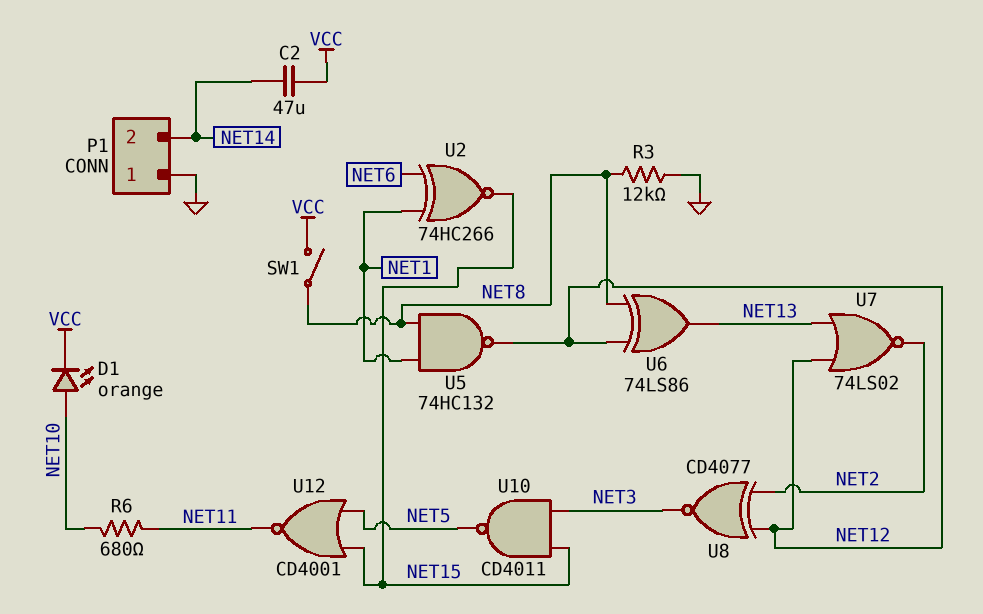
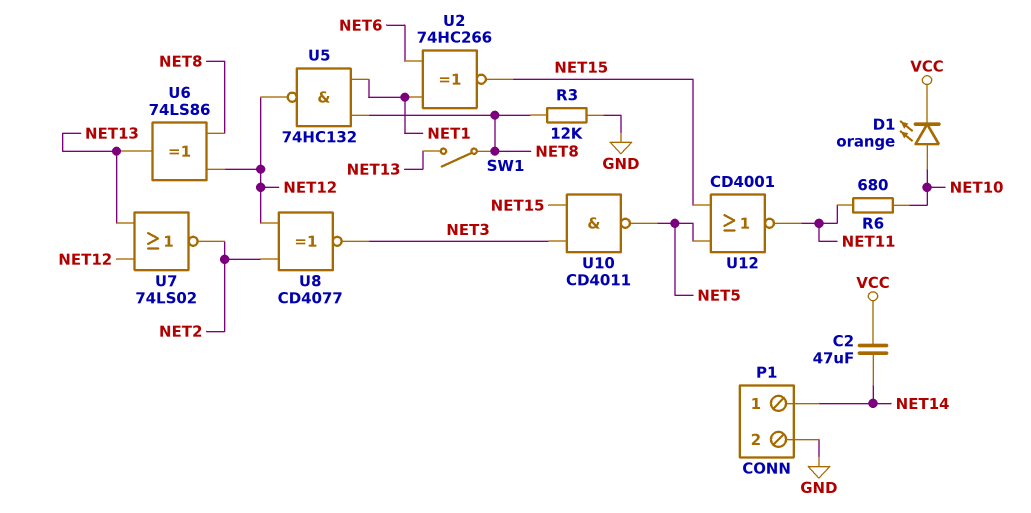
P1 pin 1: GND -> NET14
P1 pin 2: NET14 -> GND
SW1: switch (NET8, VCC) -> switch (NET8, NET13)

